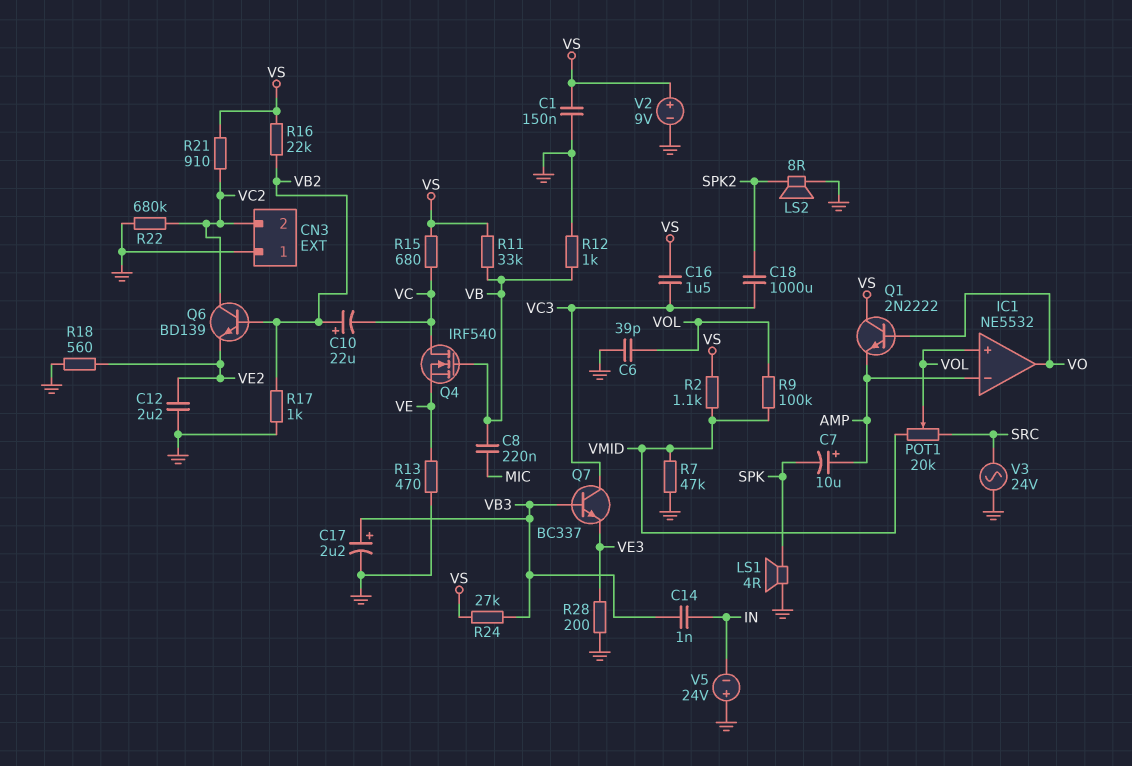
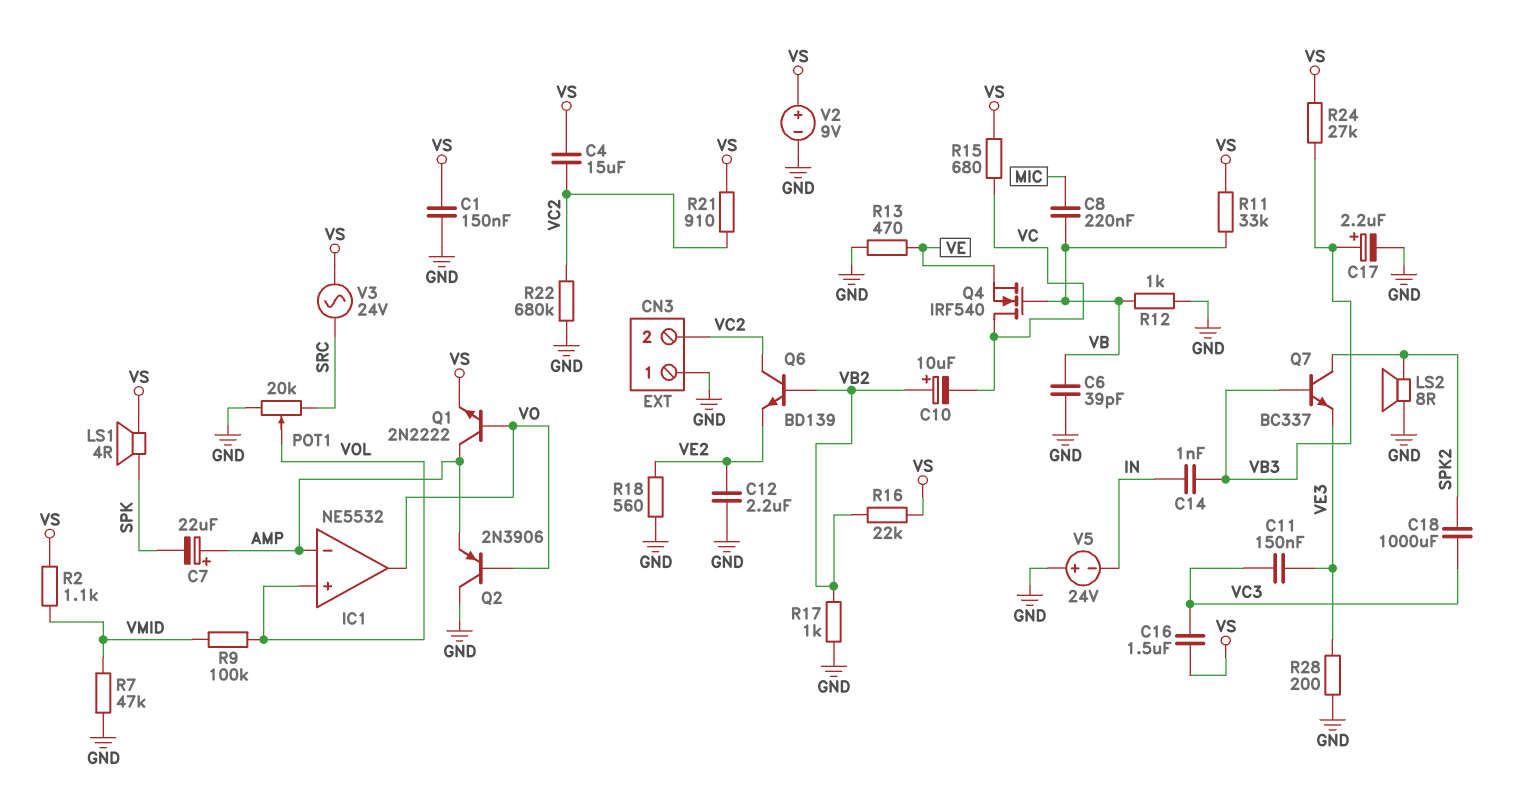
C4: none -> 15uF (VC2, VS)
C6: 39pF (GND, VOL) -> 39pF (GND, VB)
C7: 10uF (plus AMP, minus SPK) -> 22uF (plus AMP, minus SPK)
C10: 22uF (plus VB2, minus VC) -> 10uF (plus VB2, minus VC)
C11: none -> 150nF (VC3, VE3)
LS1: speaker 4R (GND, SPK) -> speaker 4R (SPK, VS)
POT1: 20k (SRC, VMID, wiper VOL) -> 20k (GND, SRC, wiper VOL)
Q1: NPN 2N2222 (B VO, C VS, E AMP) -> NPN 2N2222 (B VO, C AMP, E VS)
Q2: none -> PNP 2N3906 (B VO, C GND, E AMP)
Q7: NPN BC337 (B VB3, C VC3, E VE3) -> NPN BC337 (B VB3, C SPK2, E VE3)
V3: AC 24V (GND, SRC) -> AC 24V (SRC, VS)

